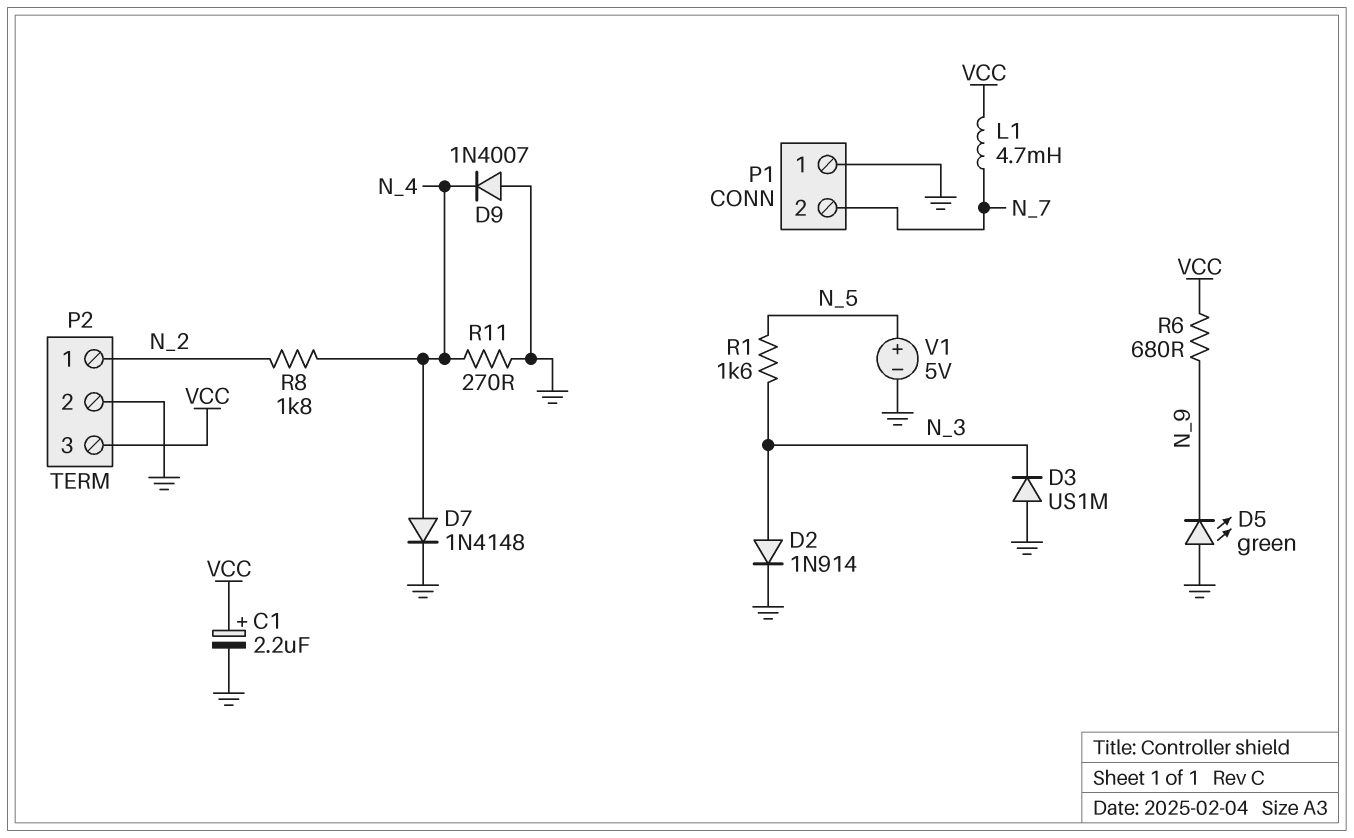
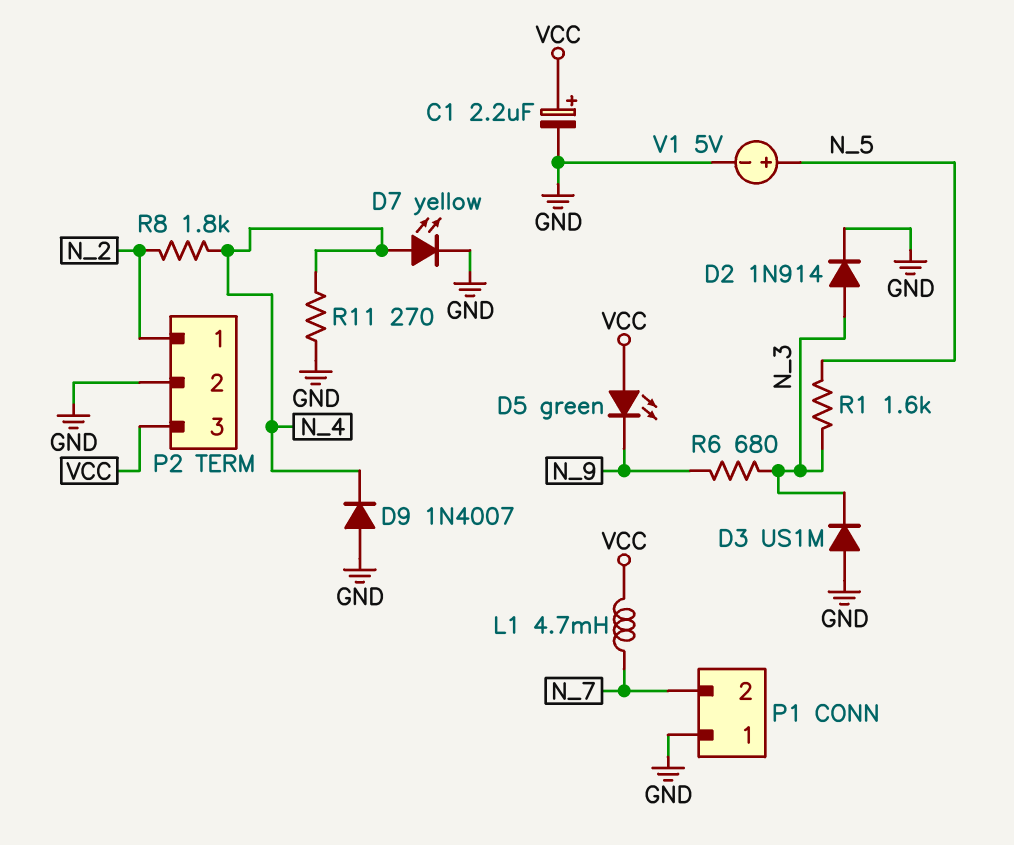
D5: LED green (A GND, K N_9) -> LED green (A VCC, K N_9)
D7: diode 1N4148 (A N_4, K GND) -> LED yellow (A N_4, K GND)
R6: 680 (N_9, VCC) -> 680 (N_3, N_9)

